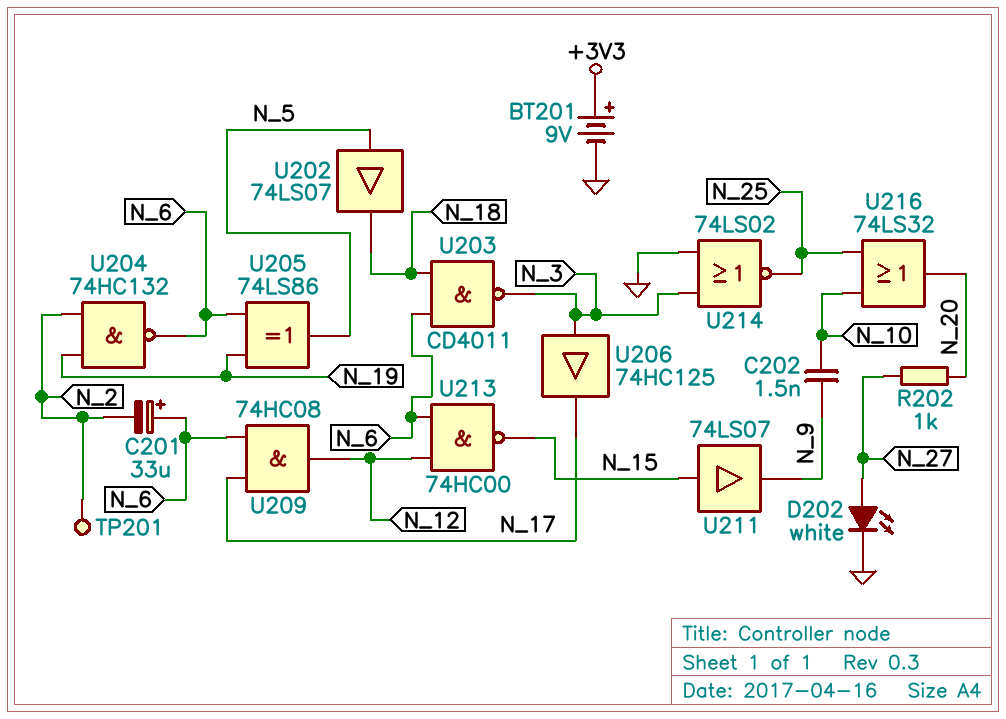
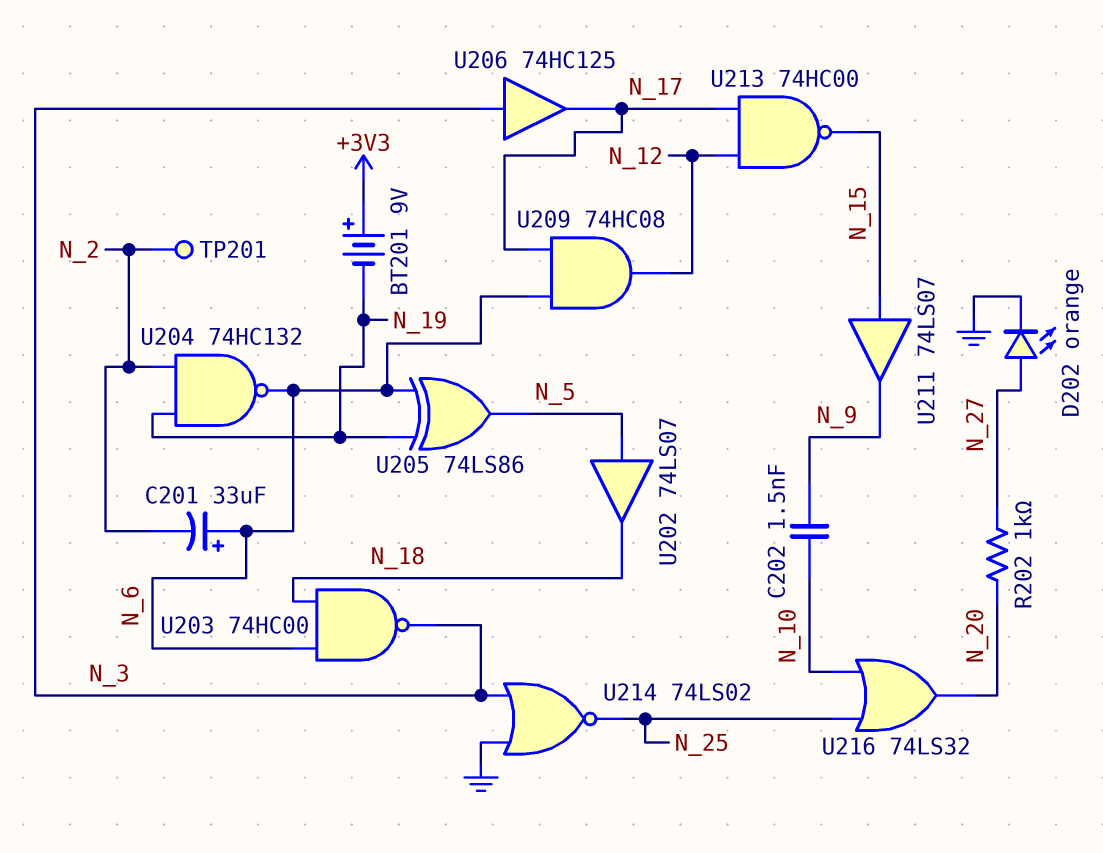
BT201: 9V (plus +3V3, minus GND) -> 9V (plus +3V3, minus N_19)
D202: LED white (A N_27, K GND) -> LED orange (A N_27, K GND)
U203: NAND CD4011 (in N_6, in N_18, out N_3) -> NAND 74HC00 (in N_6, in N_18, out N_3)
U213: NAND 74HC00 (in N_6, in N_12, out N_15) -> NAND 74HC00 (in N_12, in N_17, out N_15)

